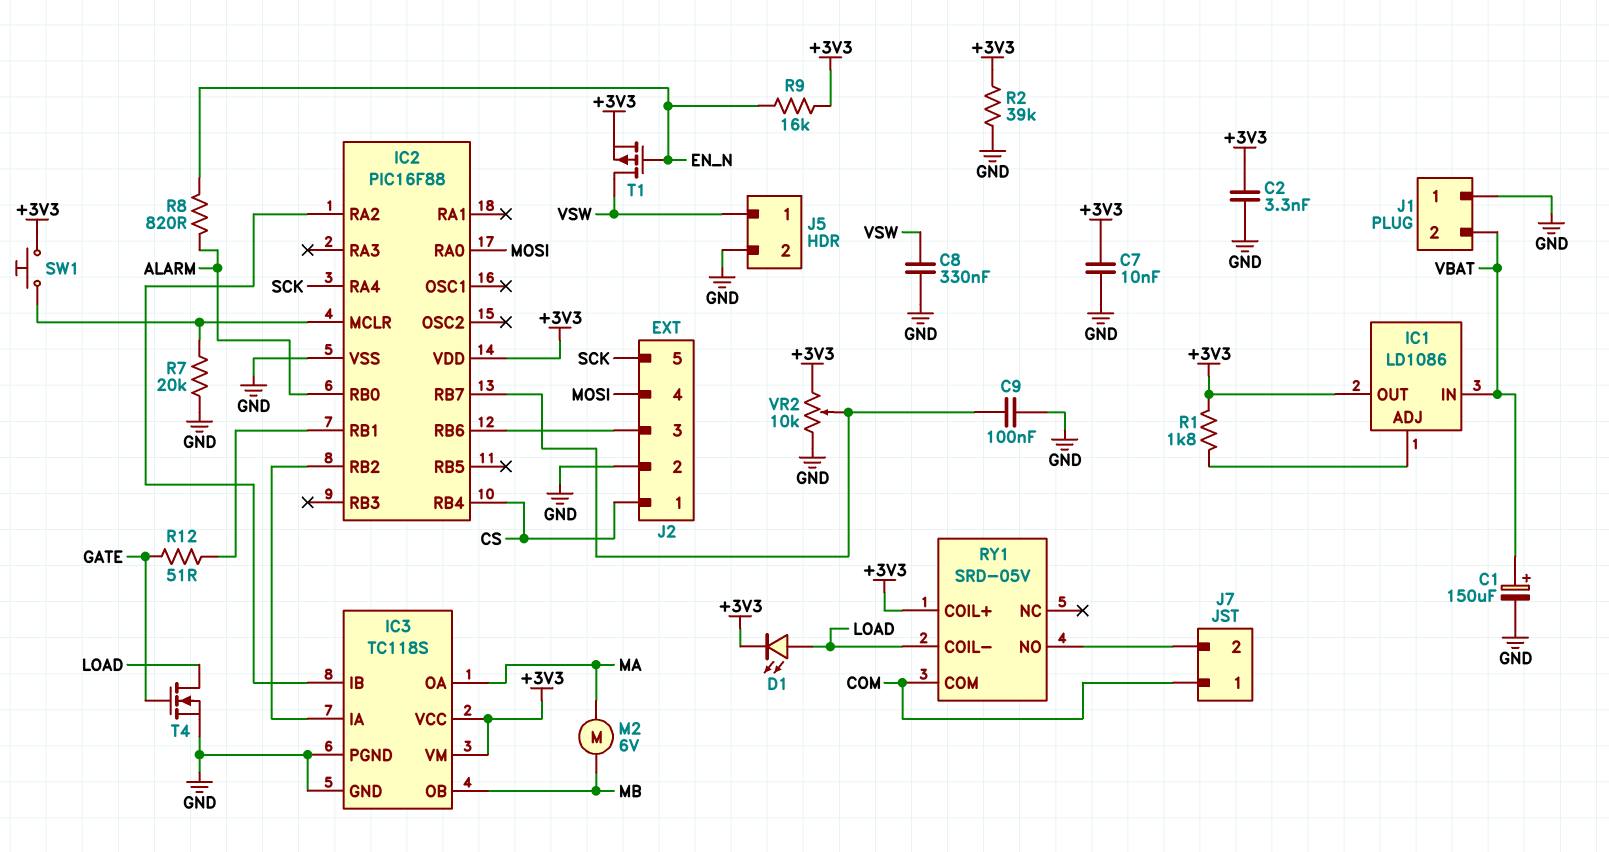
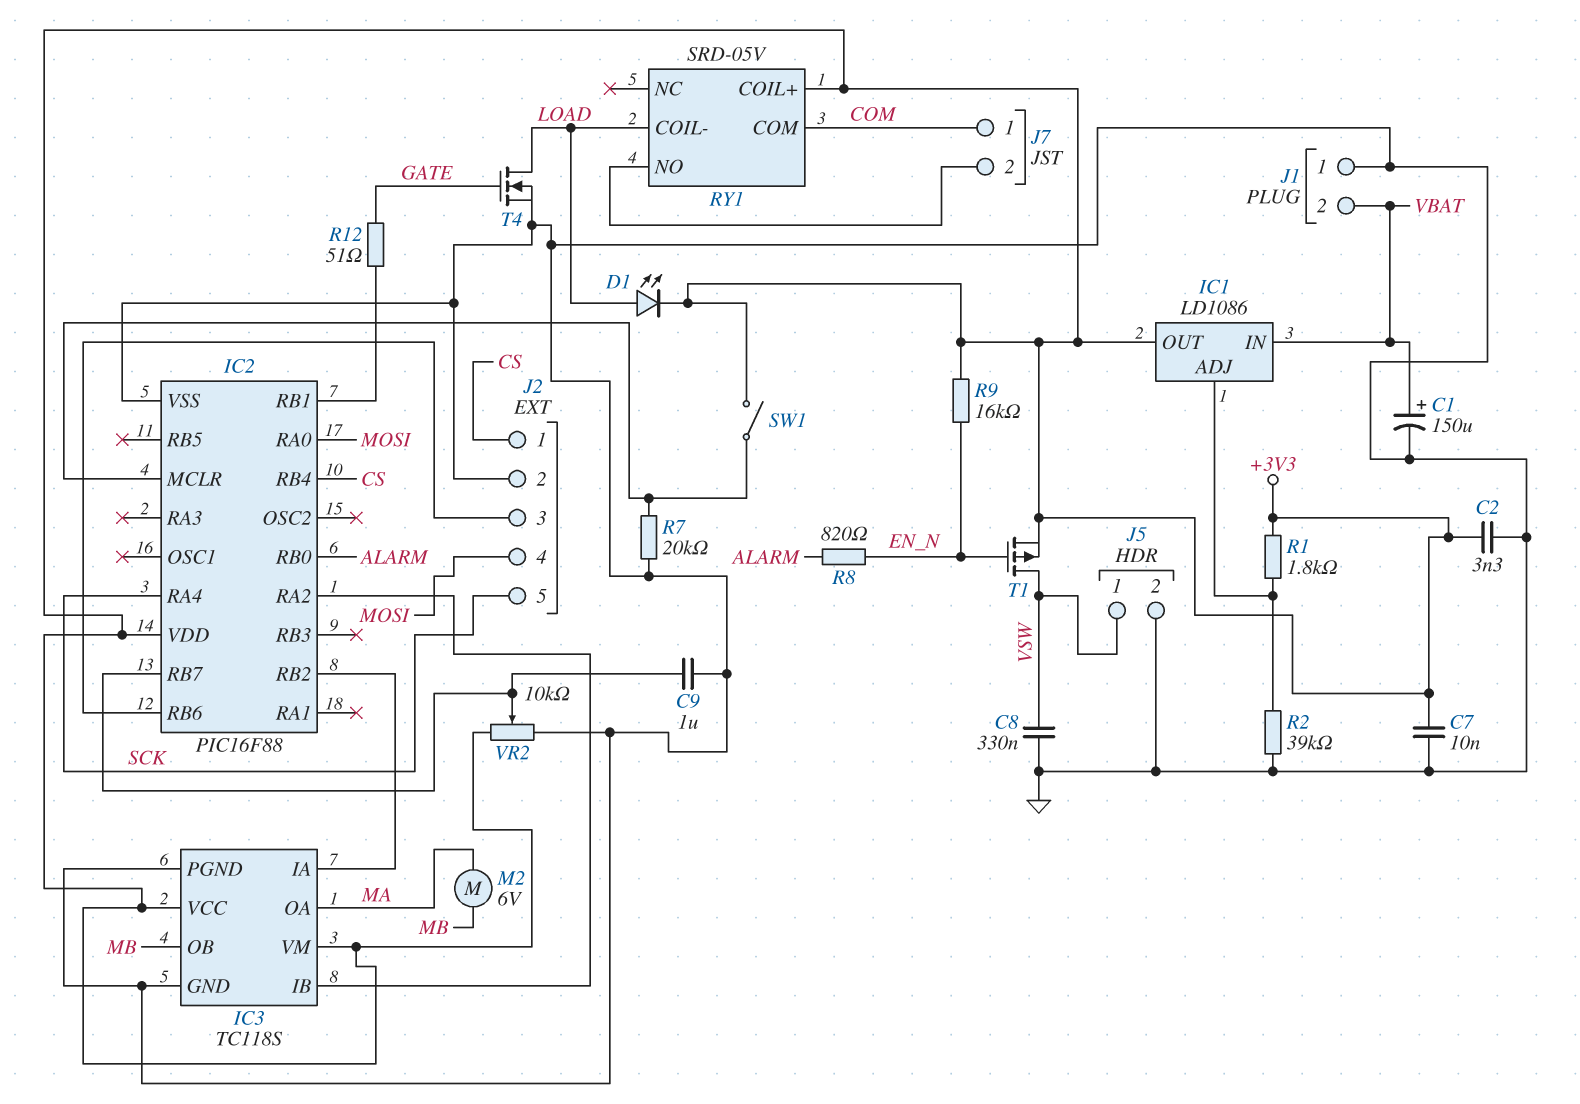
C9: 100nF (GND, IC2/RB7) -> 1uF (GND, IC2/RB7)
R2: 39k (+3V3, GND) -> 39k (GND, IC1/ADJ)
SW1: button (+3V3, IC2/MCLR) -> switch (+3V3, IC2/MCLR)

